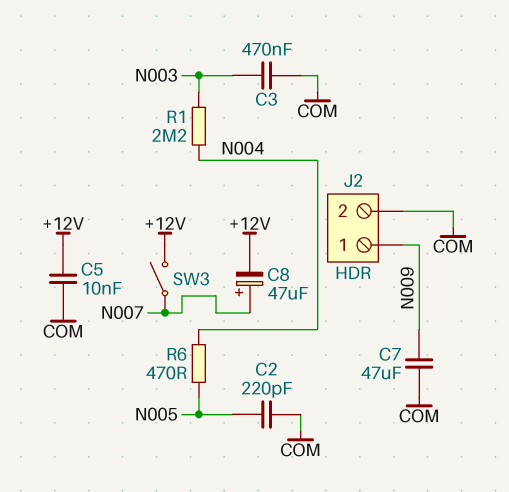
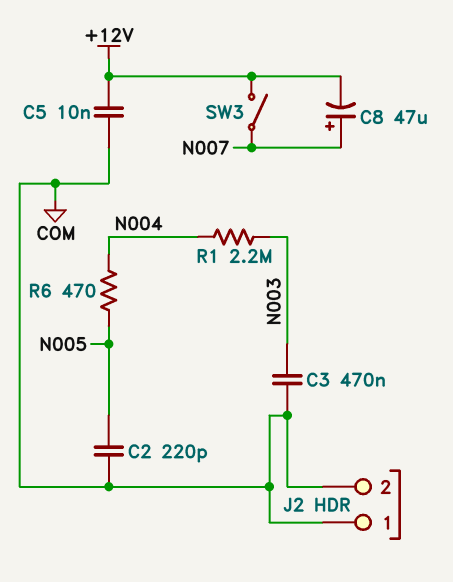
C7: 47uF (COM, N009) -> none
J2 pin 1: N009 -> COM

